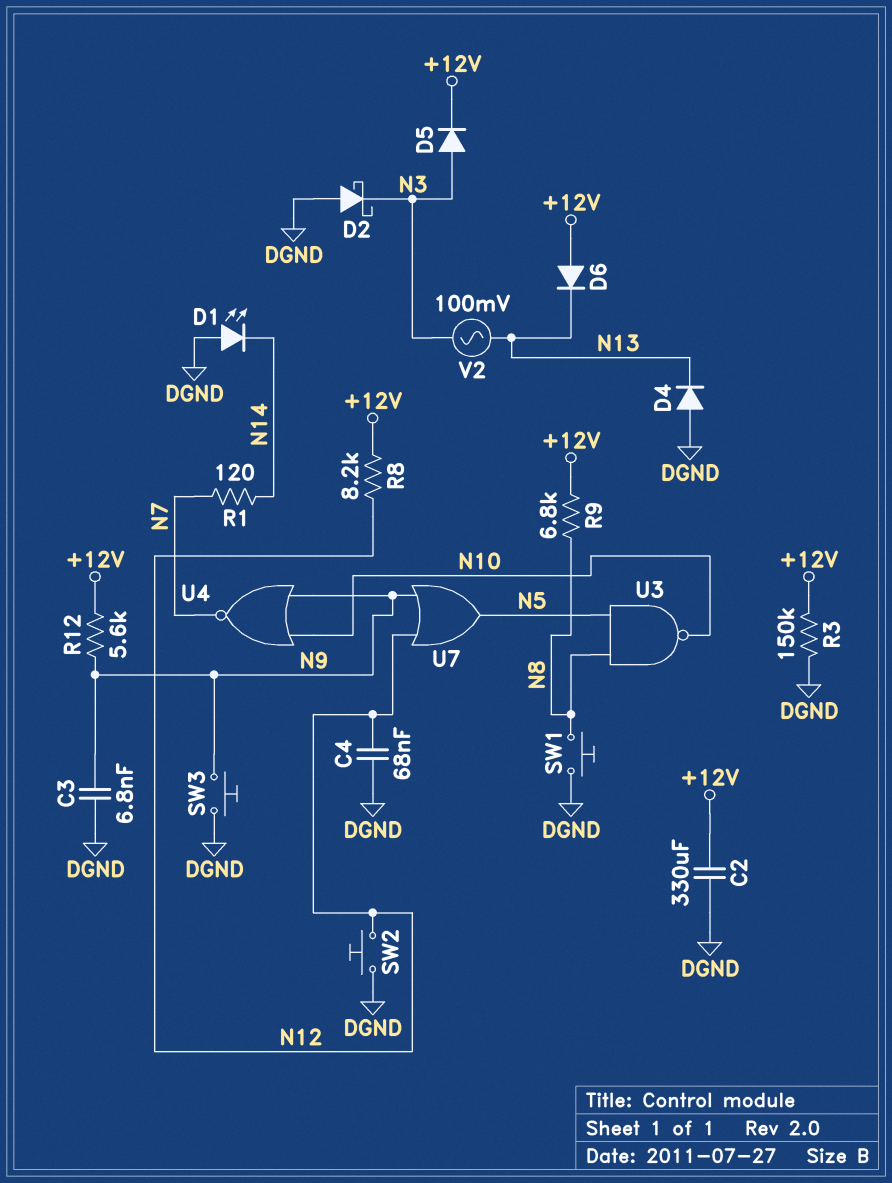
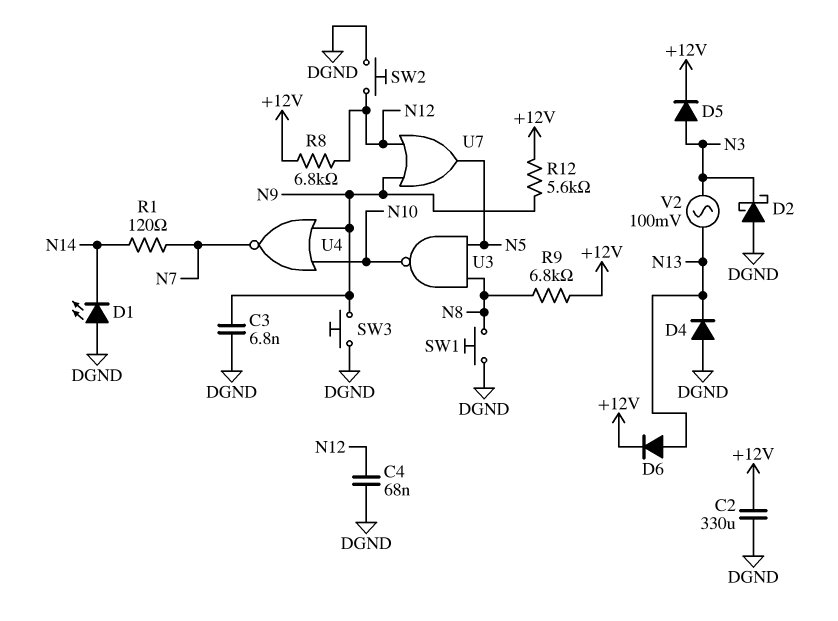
D6: diode (A +12V, K N13) -> diode (A N13, K +12V)
R3: 150k (+12V, DGND) -> none
R8: 8.2k (+12V, N12) -> 6.8k (+12V, N12)

